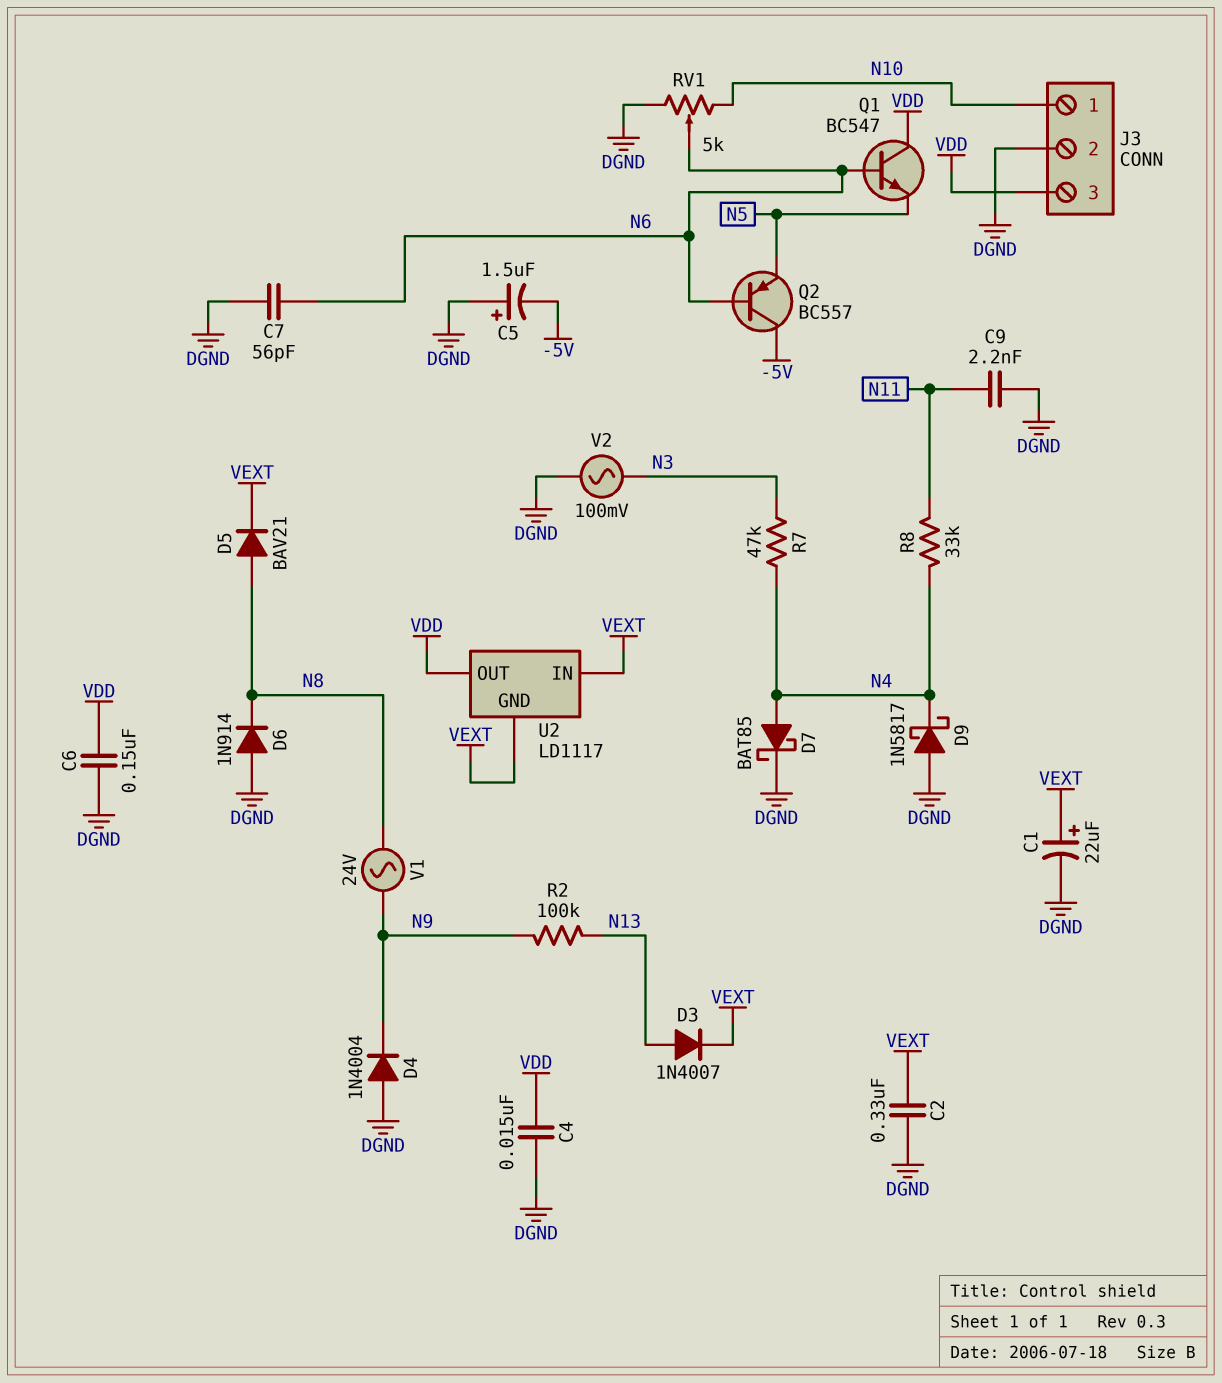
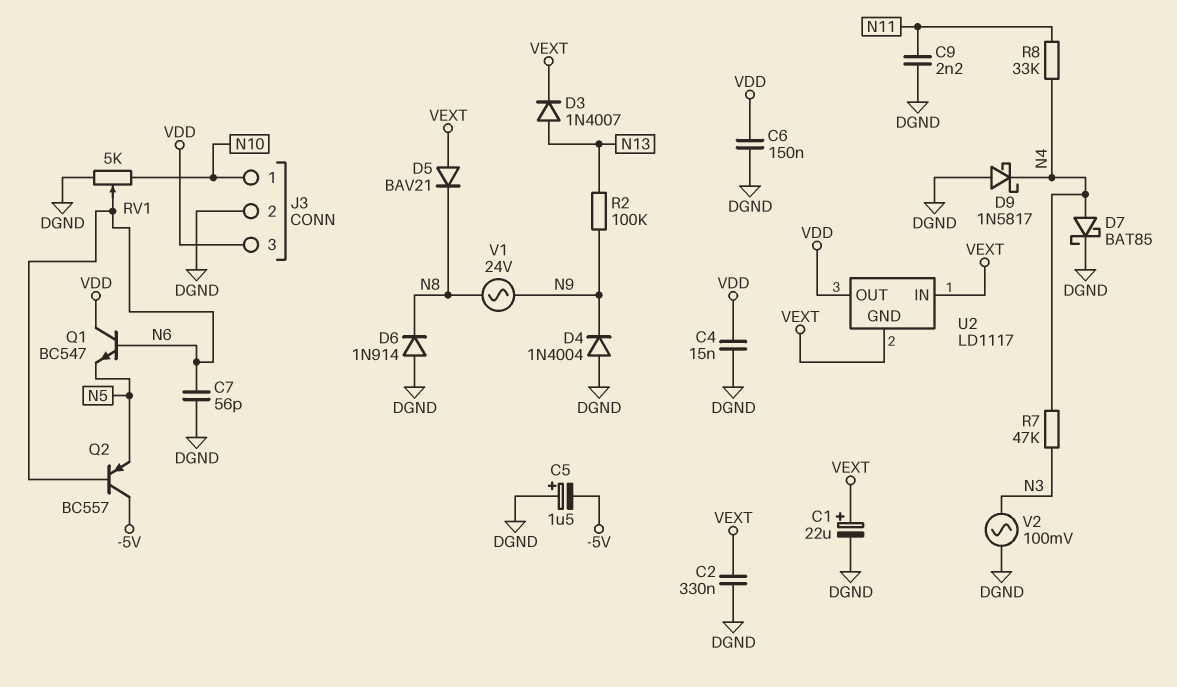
D5: diode BAV21 (A N8, K VEXT) -> diode BAV21 (A VEXT, K N8)

